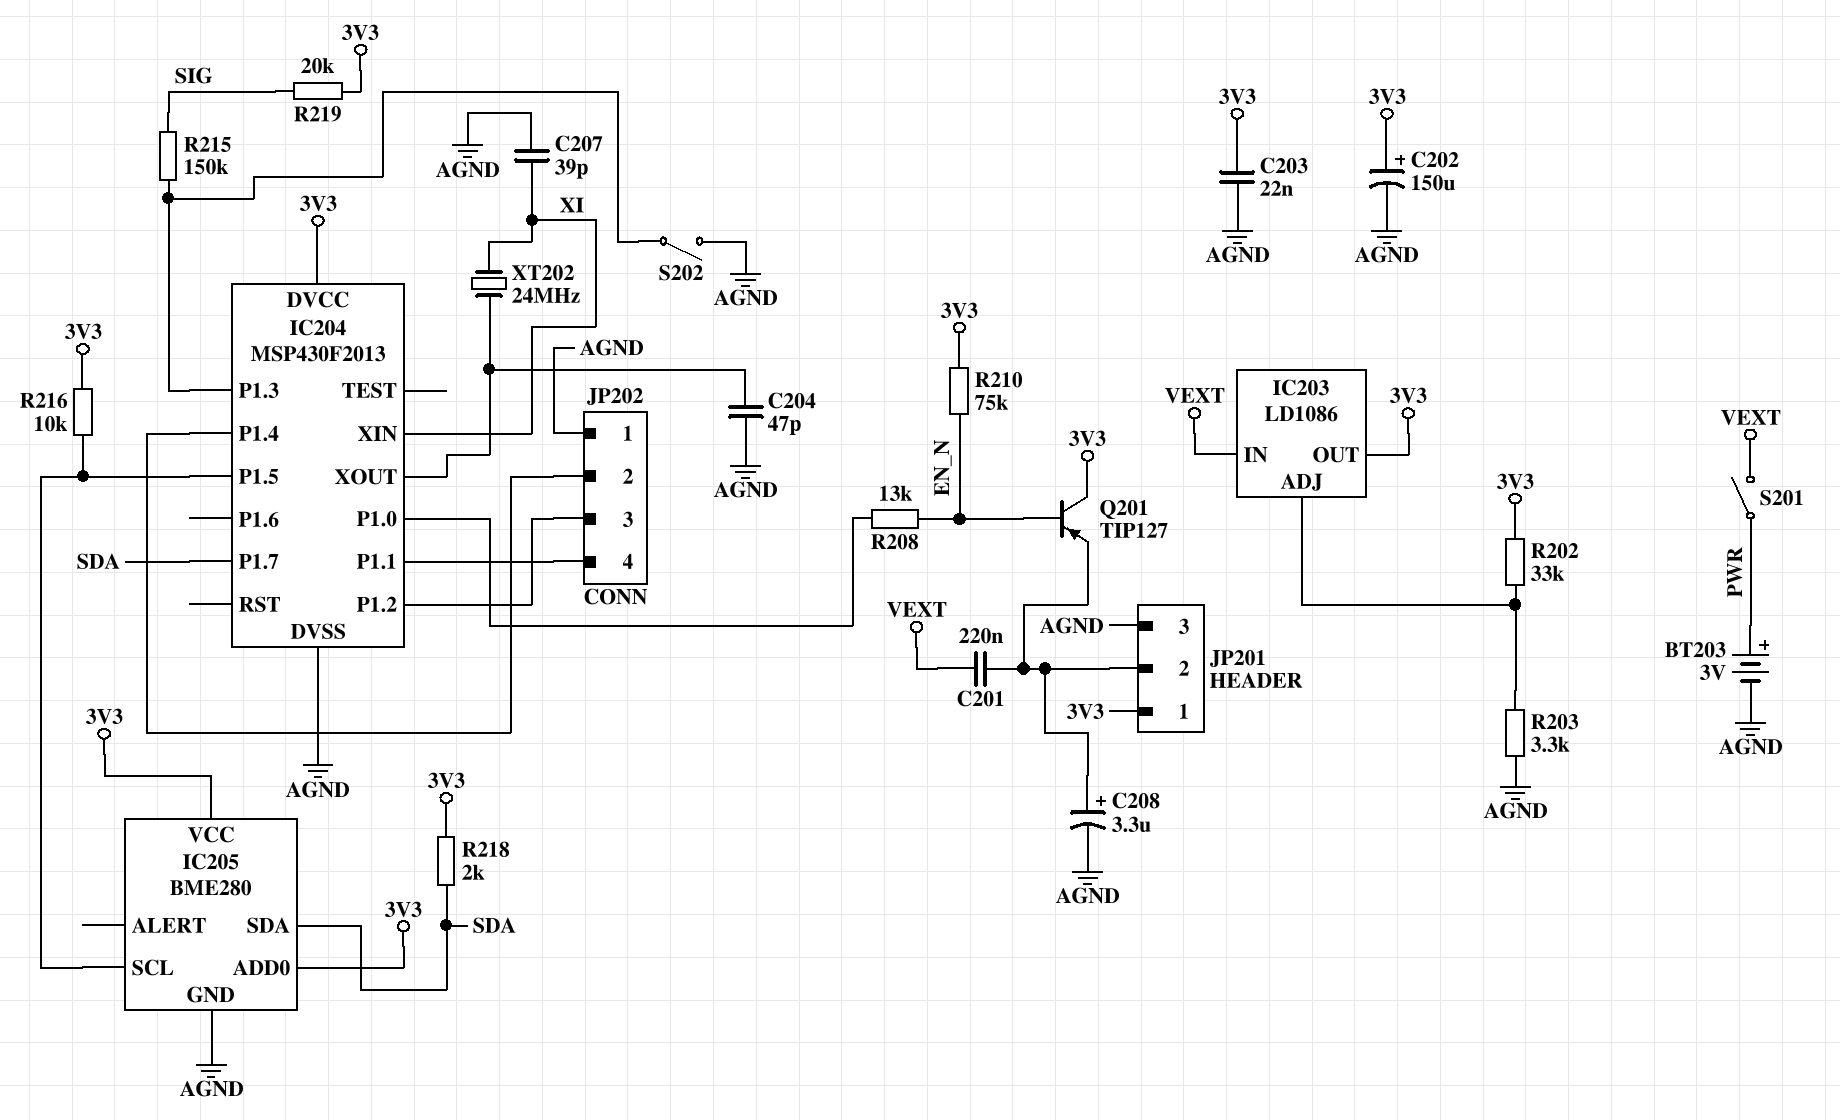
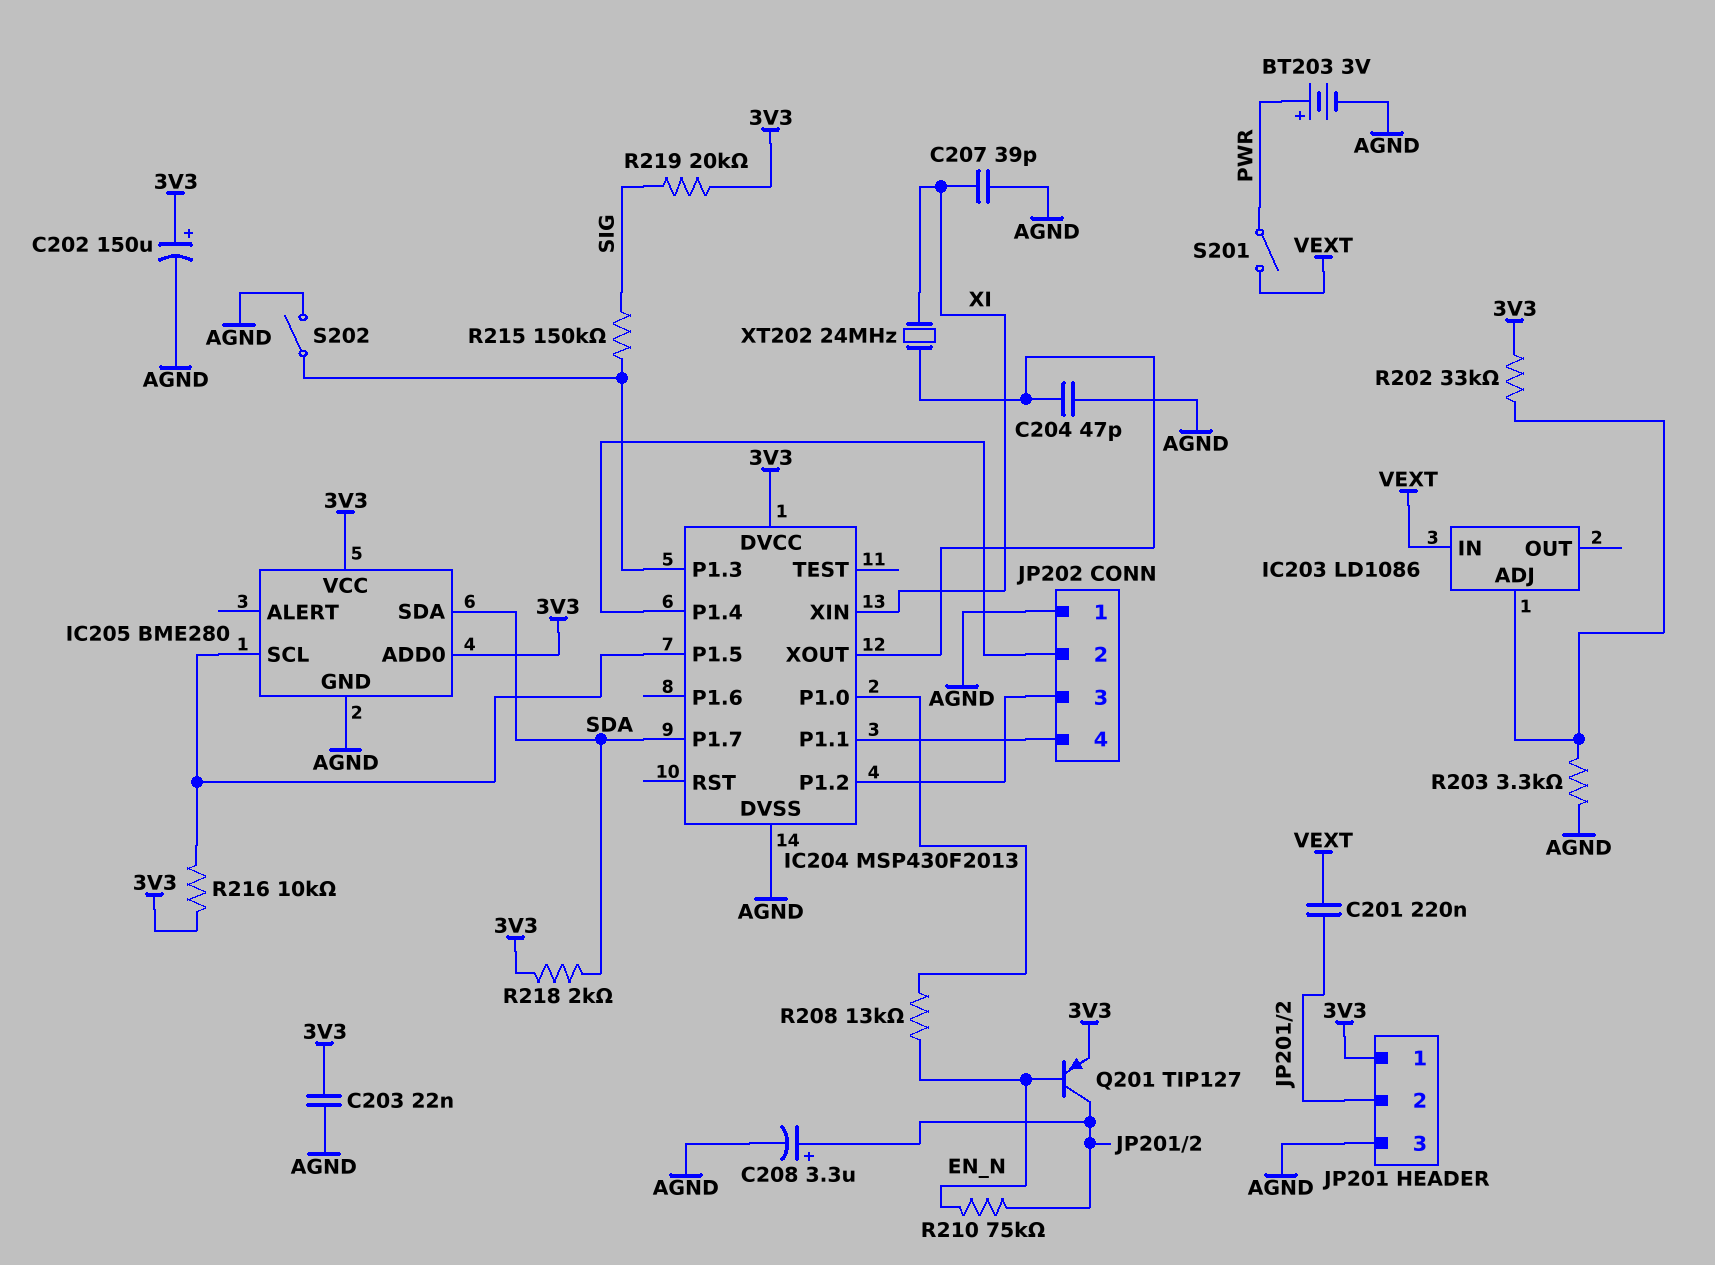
IC203 pin OUT: 3V3 -> none
Q201: PNP TIP127 (B EN_N, C 3V3, E JP201/2) -> PNP TIP127 (B EN_N, C JP201/2, E 3V3)
R210: 75k (3V3, EN_N) -> 75k (EN_N, JP201/2)

